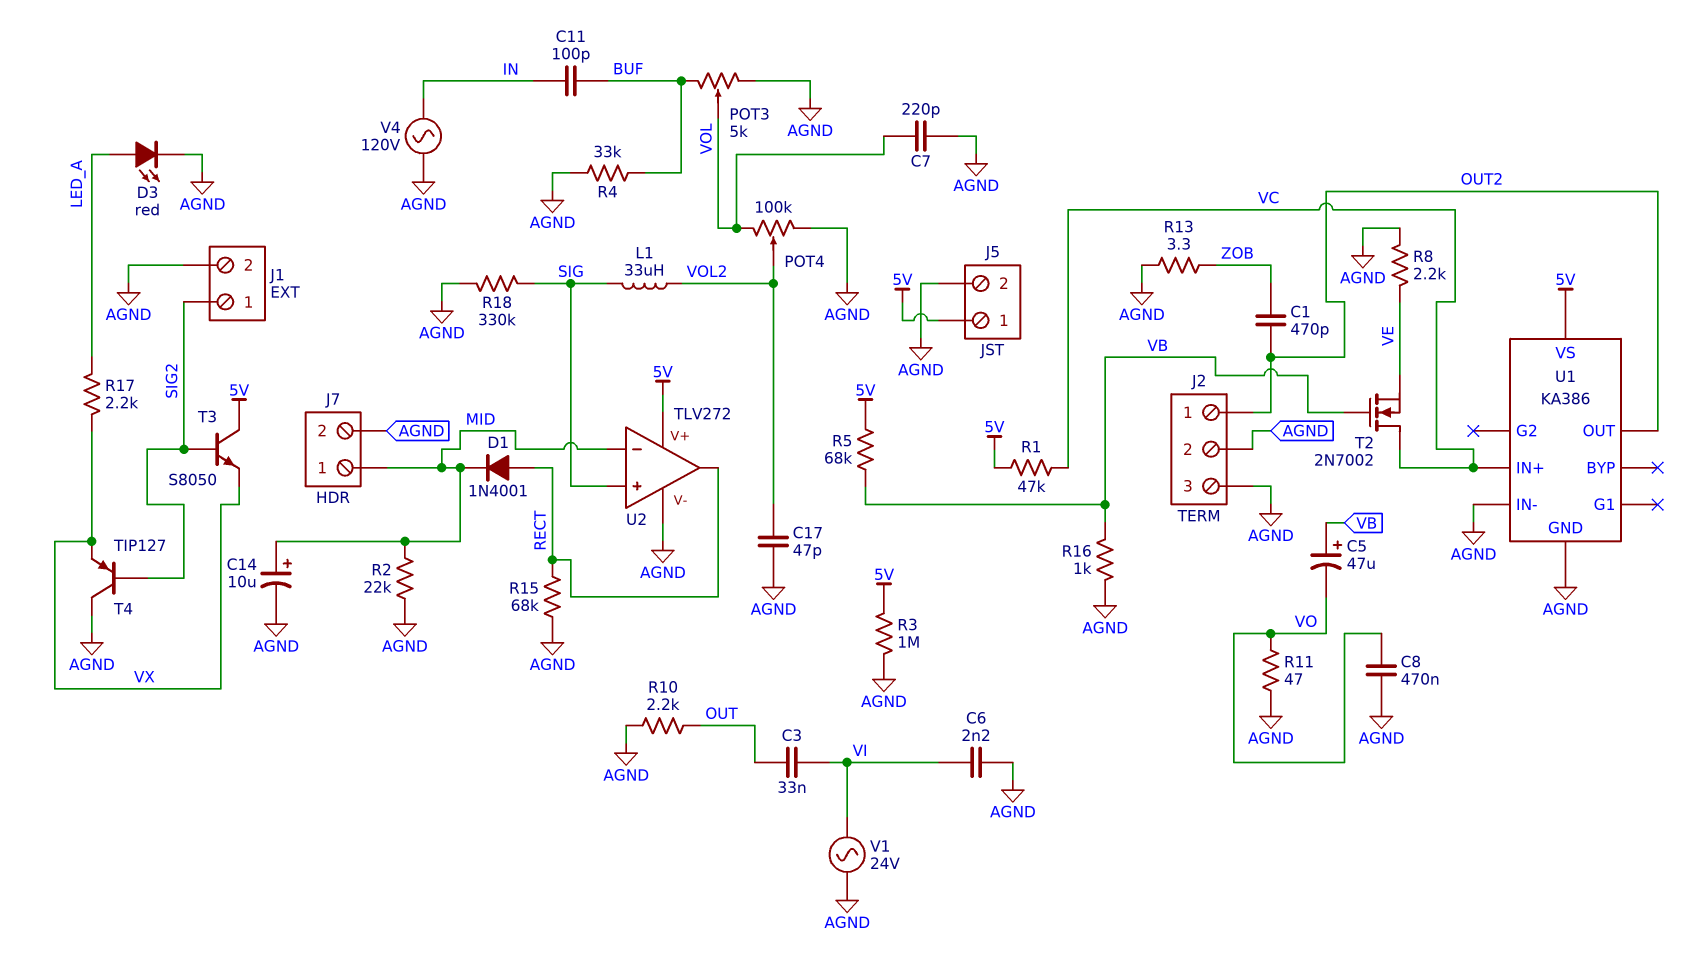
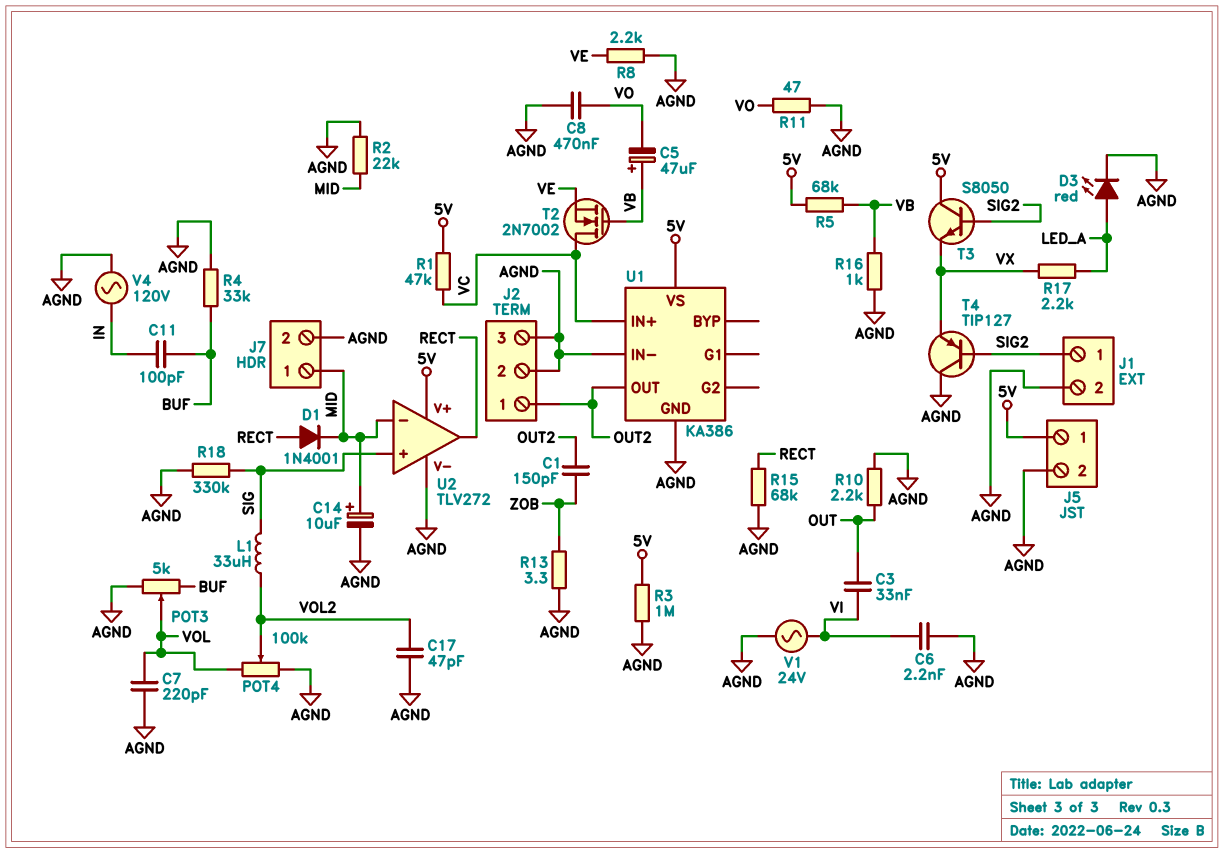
C1: 470pF (OUT2, ZOB) -> 150pF (OUT2, ZOB)

